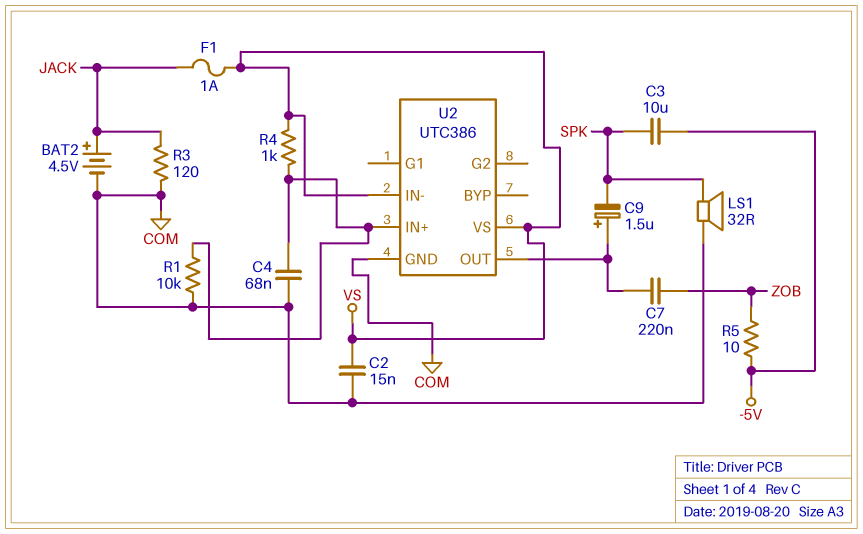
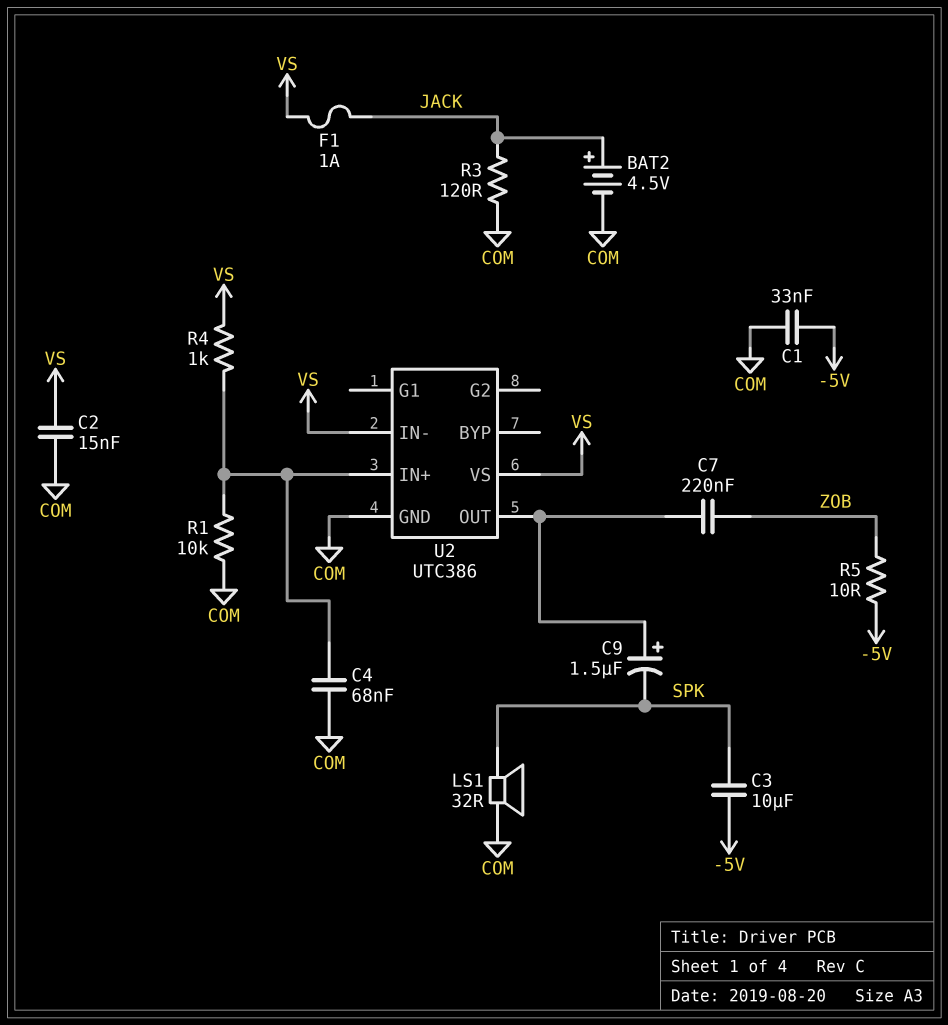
C1: none -> 33nF (-5V, COM)

